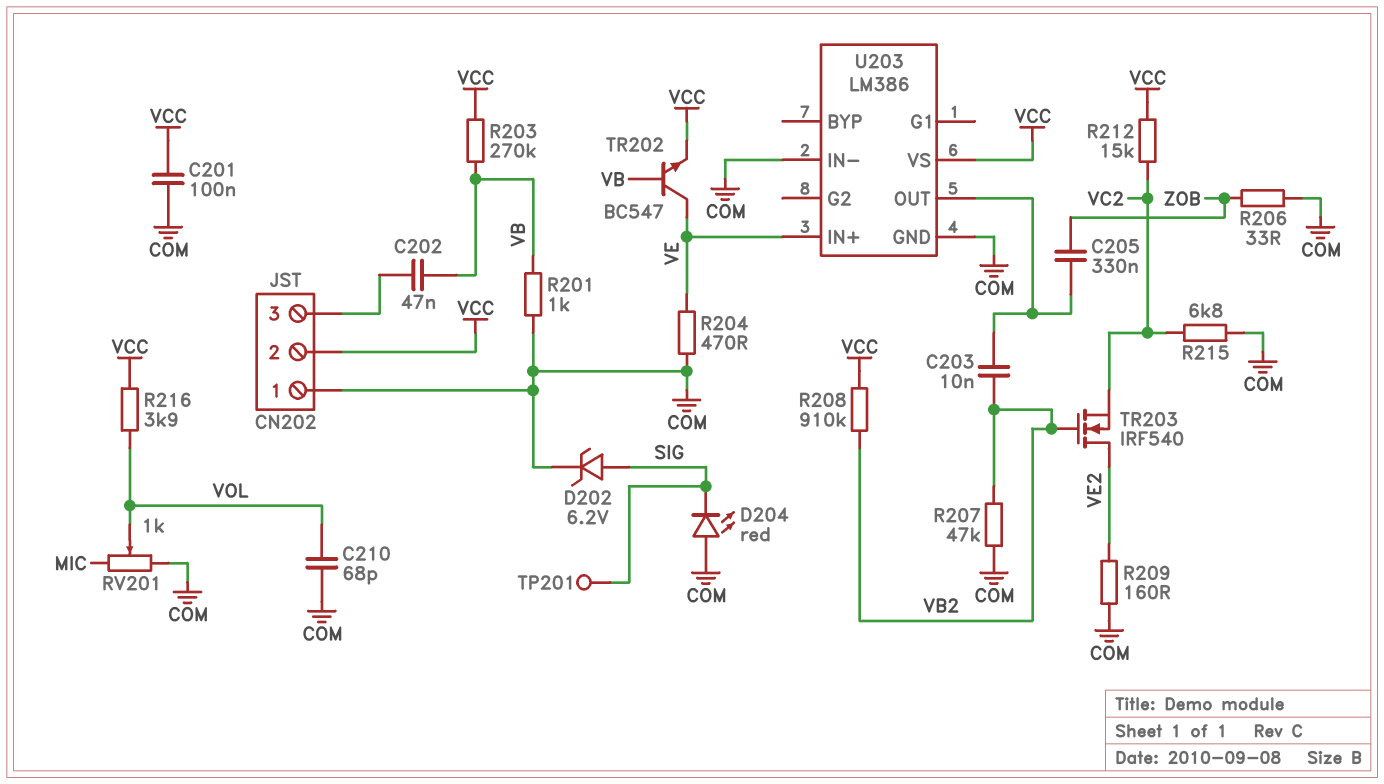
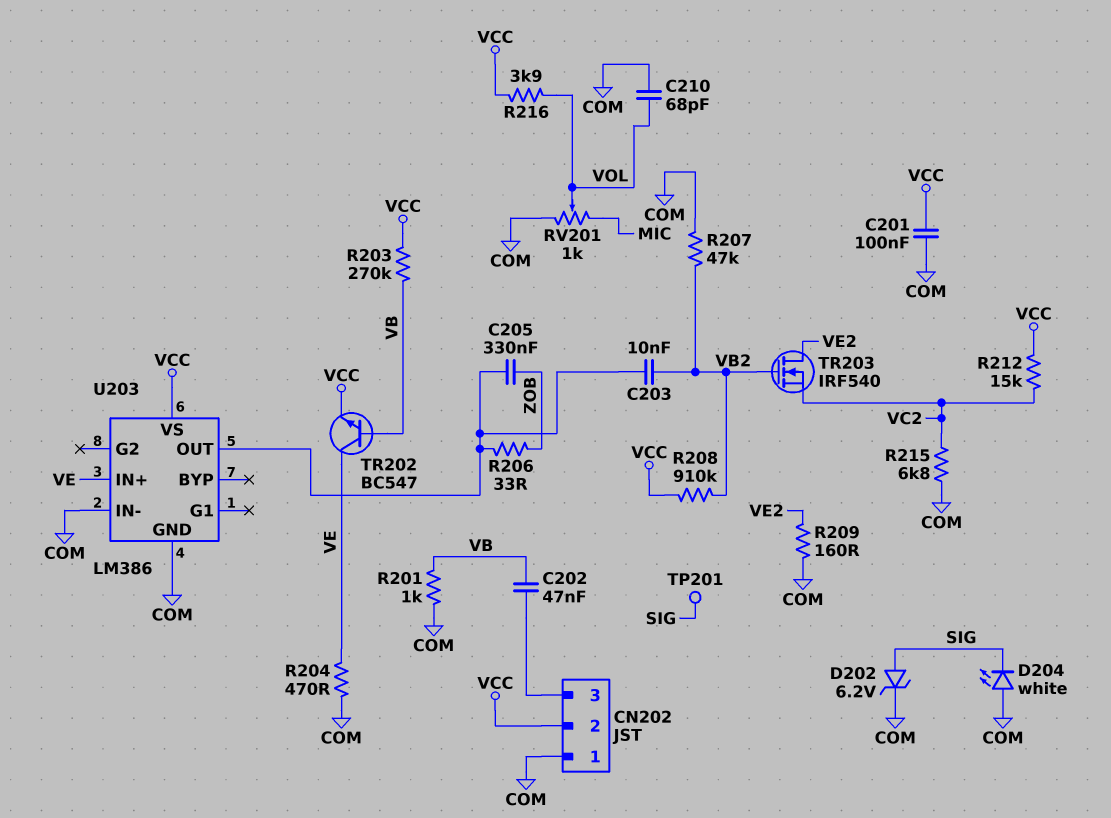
D204: LED red (A COM, K SIG) -> LED white (A COM, K SIG)
R206: 33 (COM, ZOB) -> 33 (U203/OUT, ZOB)

